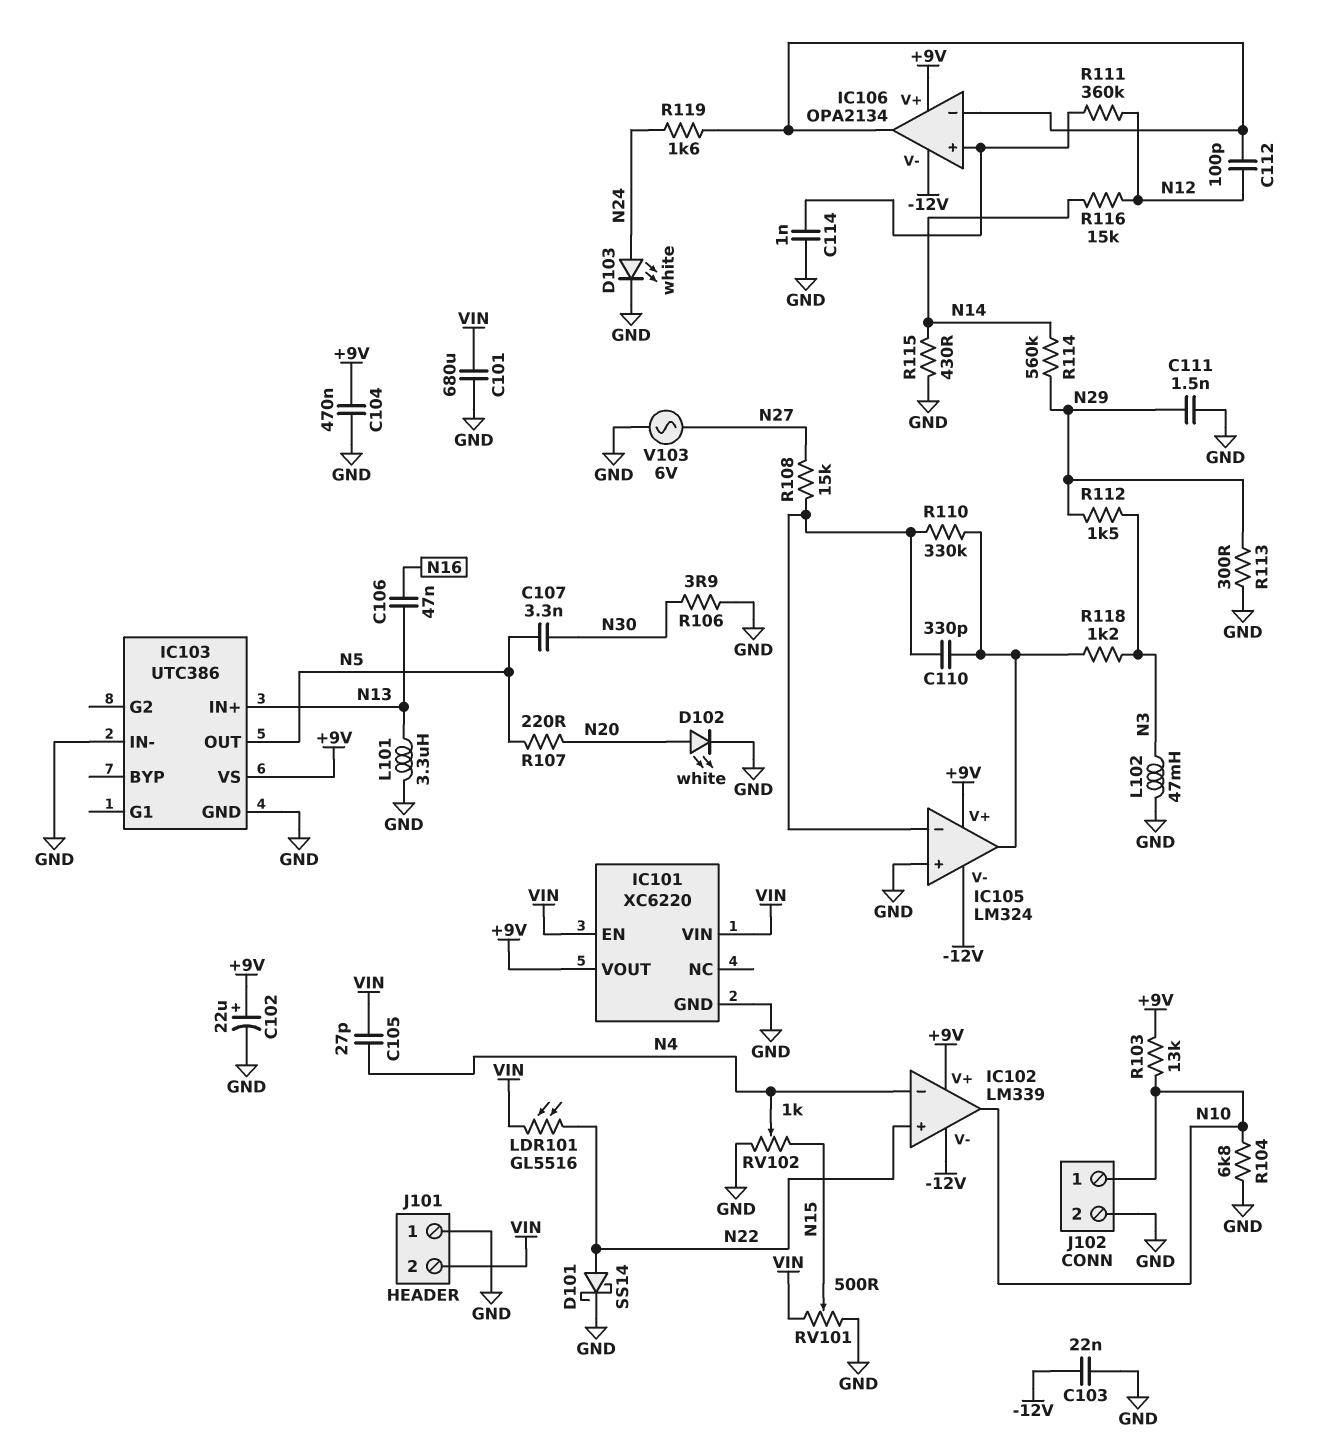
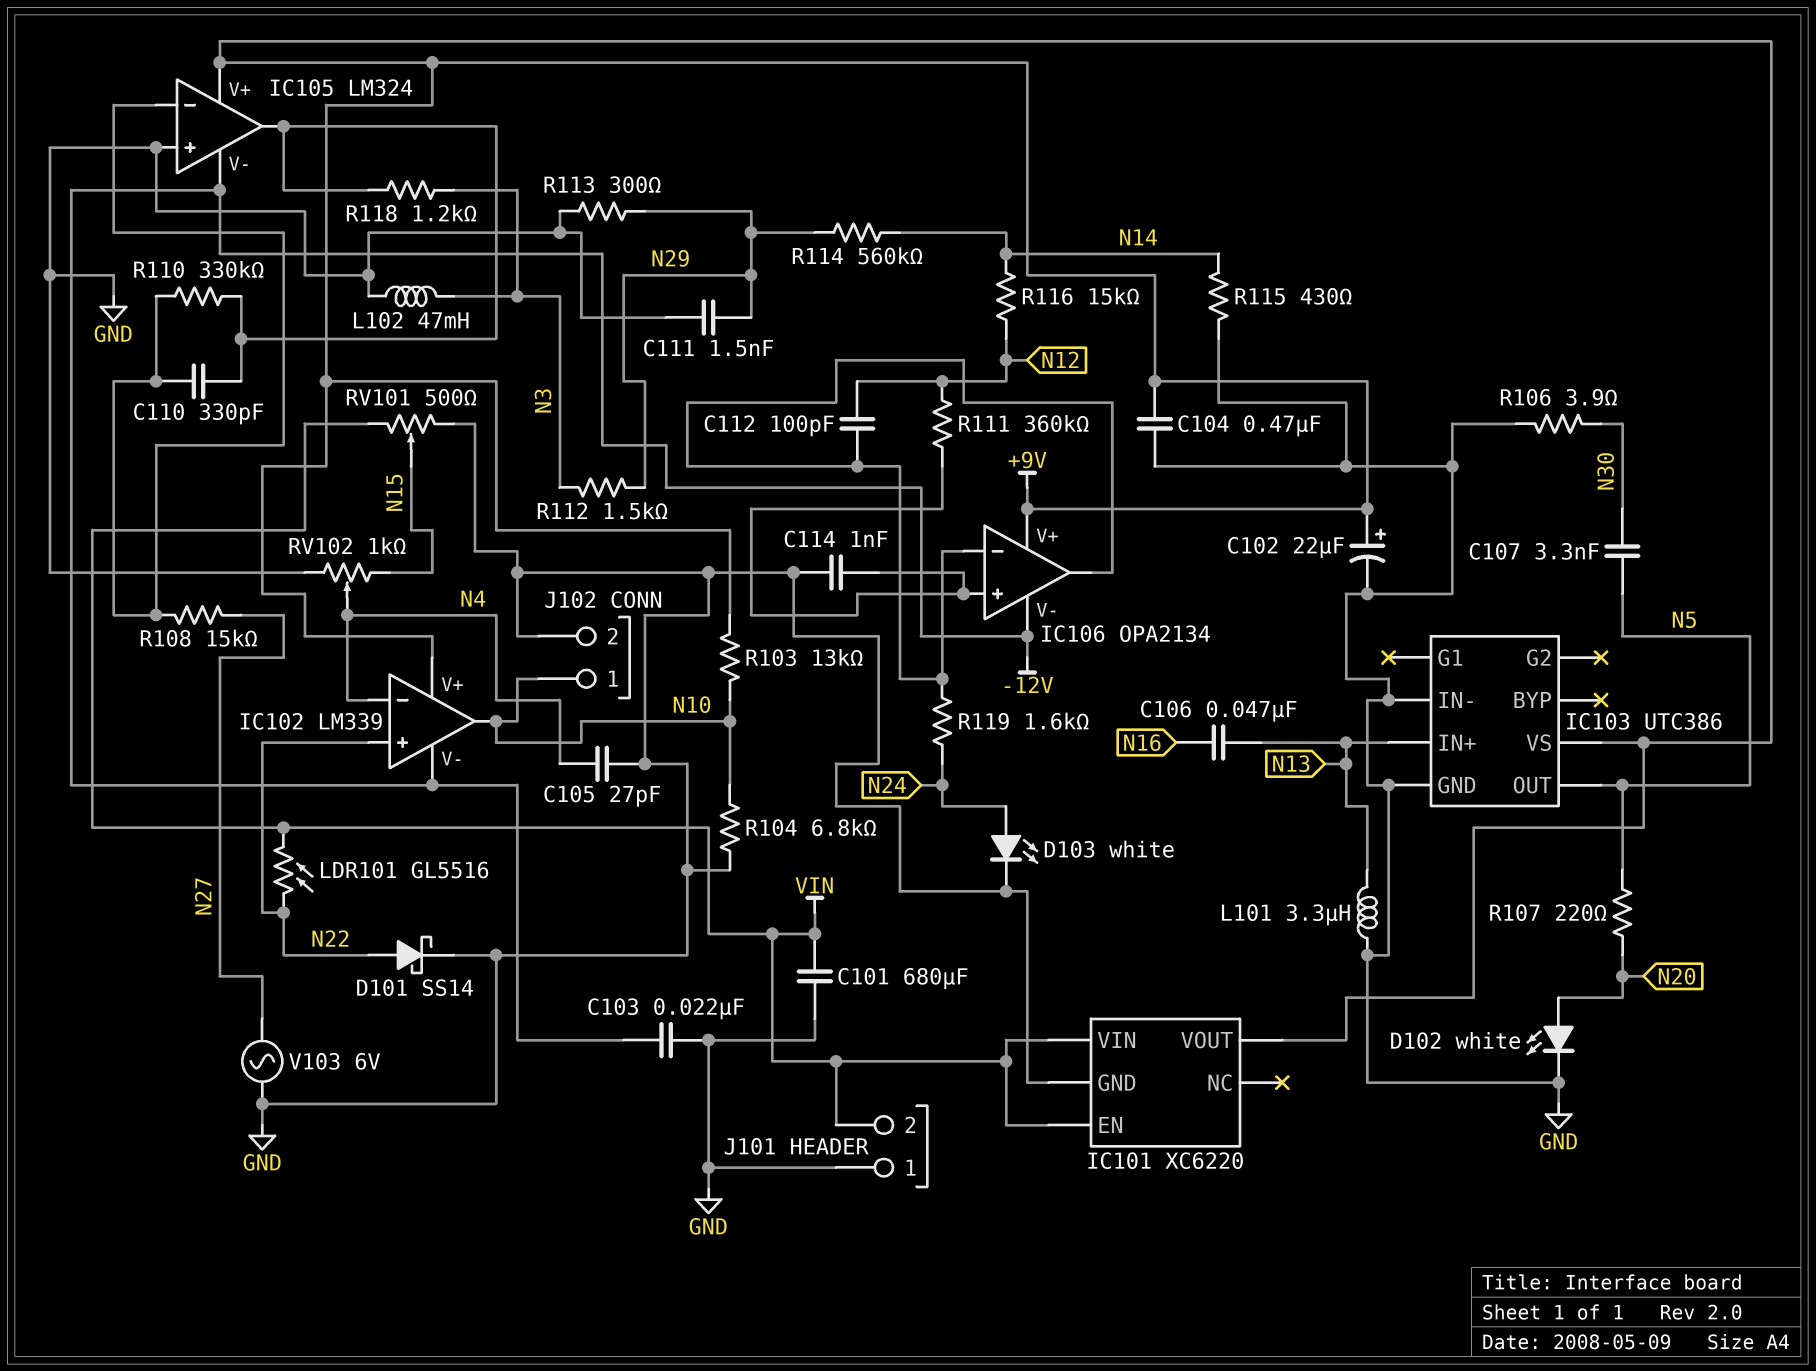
C105: 27pF (N4, VIN) -> 27pF (GND, N4)

